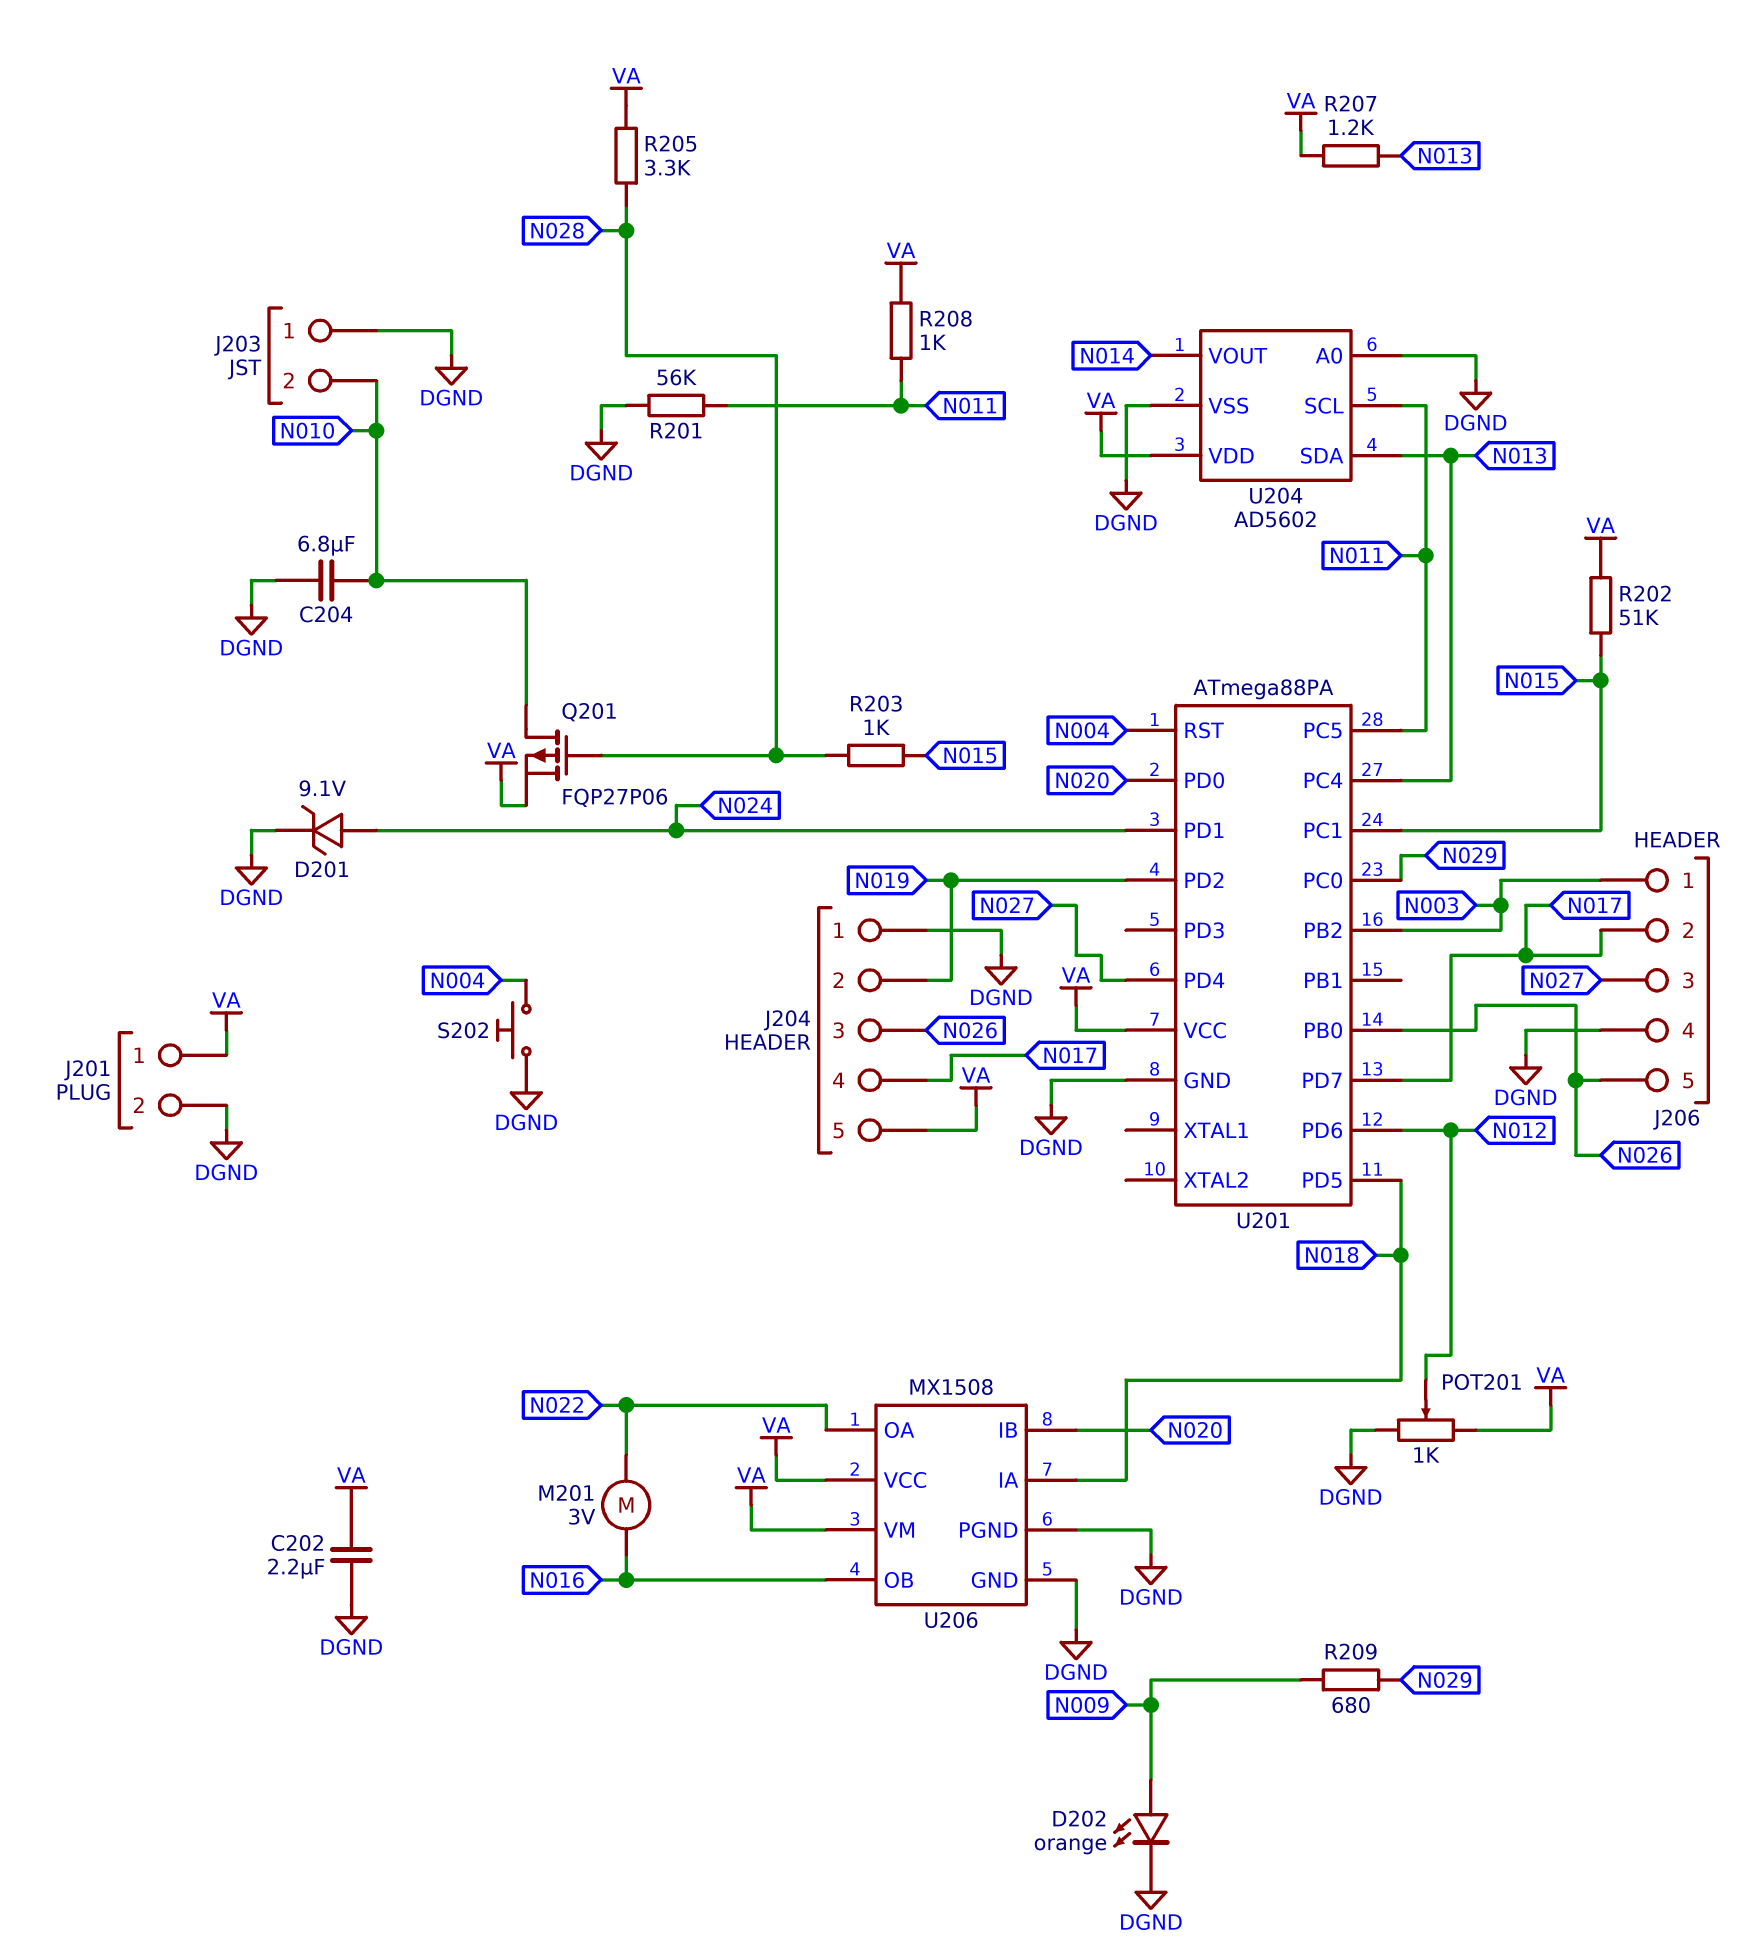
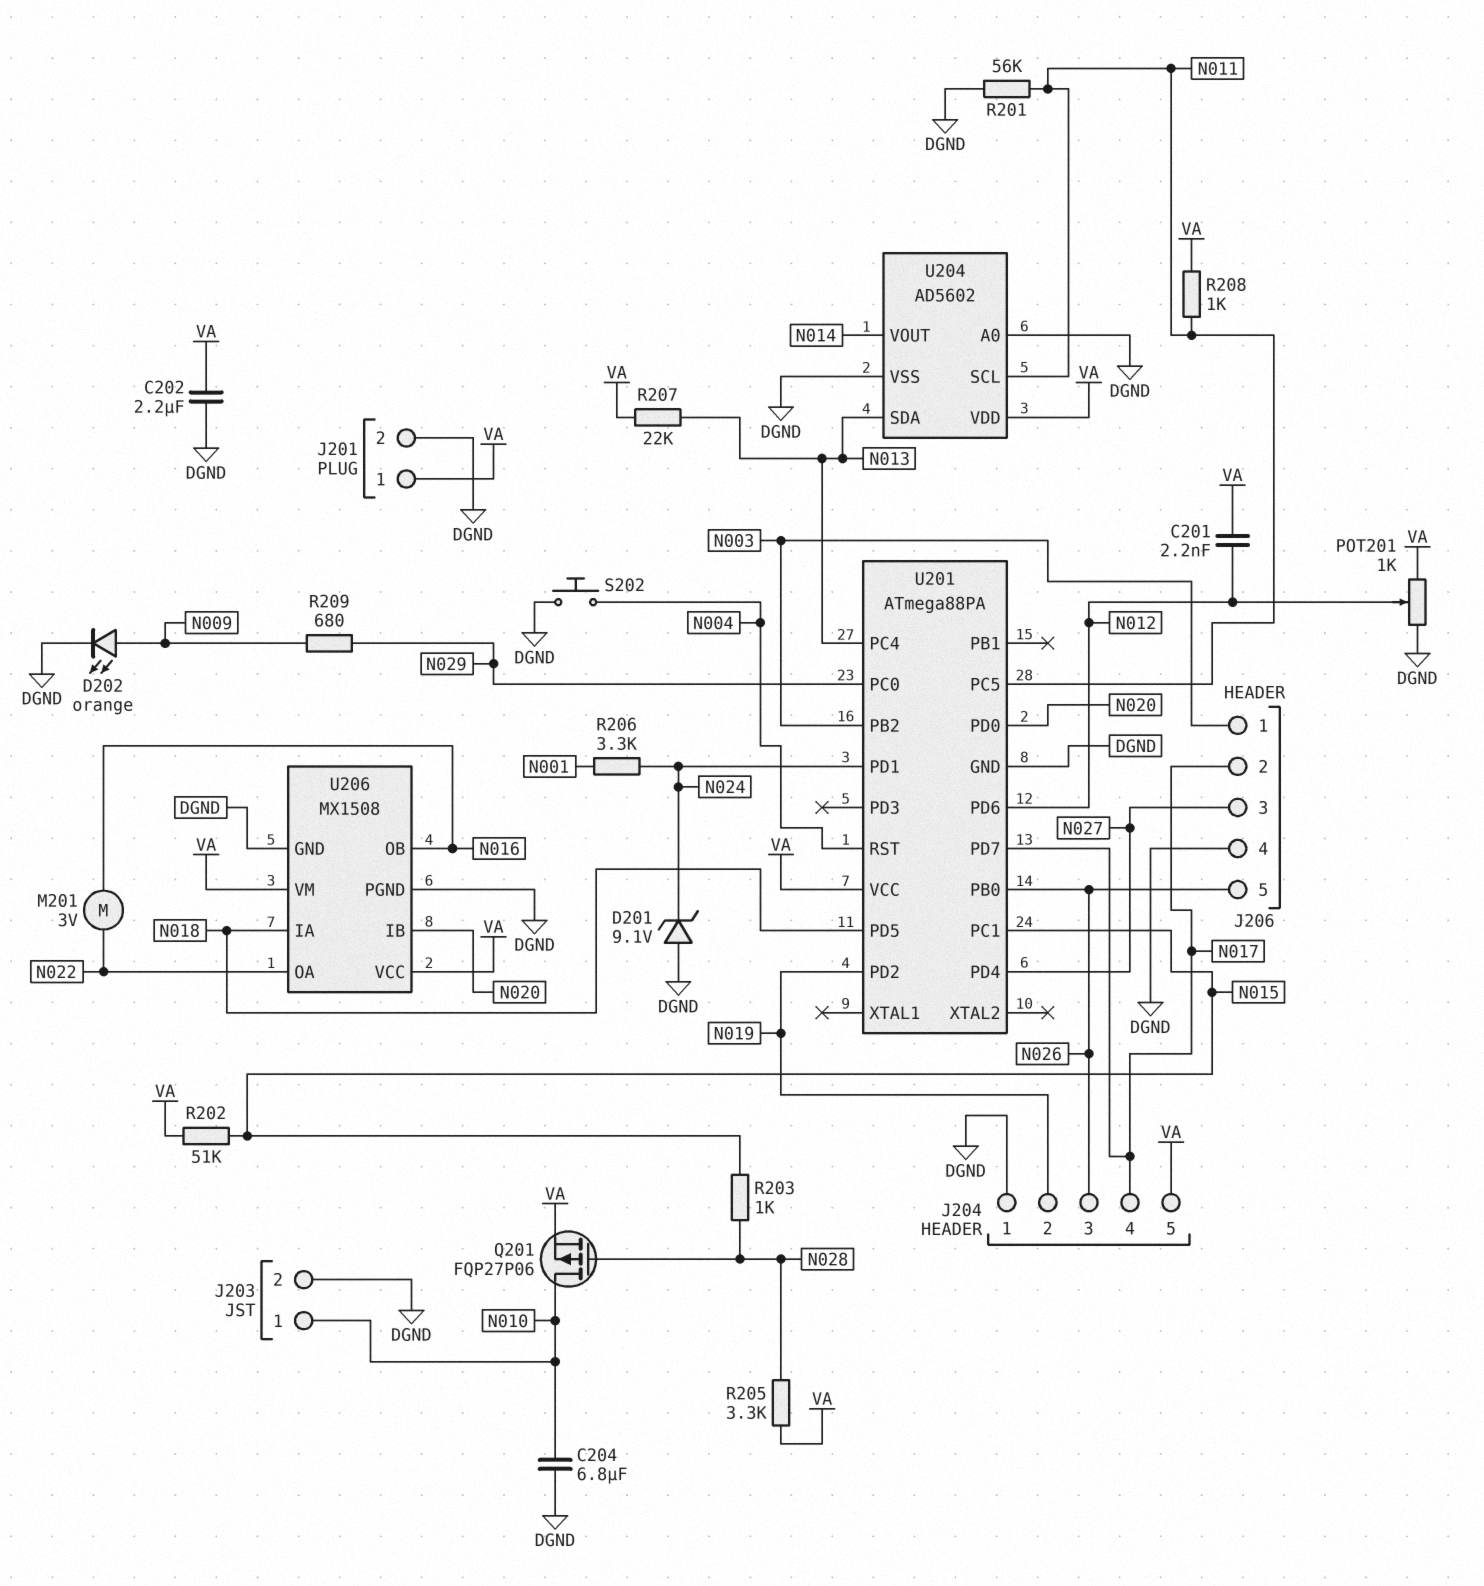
C201: none -> 2.2nF (N012, VA)
D201: zener 9.1V (A N024, K DGND) -> zener 9.1V (A DGND, K N024)
J203 pin 1: DGND -> N010
J203 pin 2: N010 -> DGND
R206: none -> 3.3k (N001, N024)
R207: 1.2k (N013, VA) -> 22k (N013, VA)

